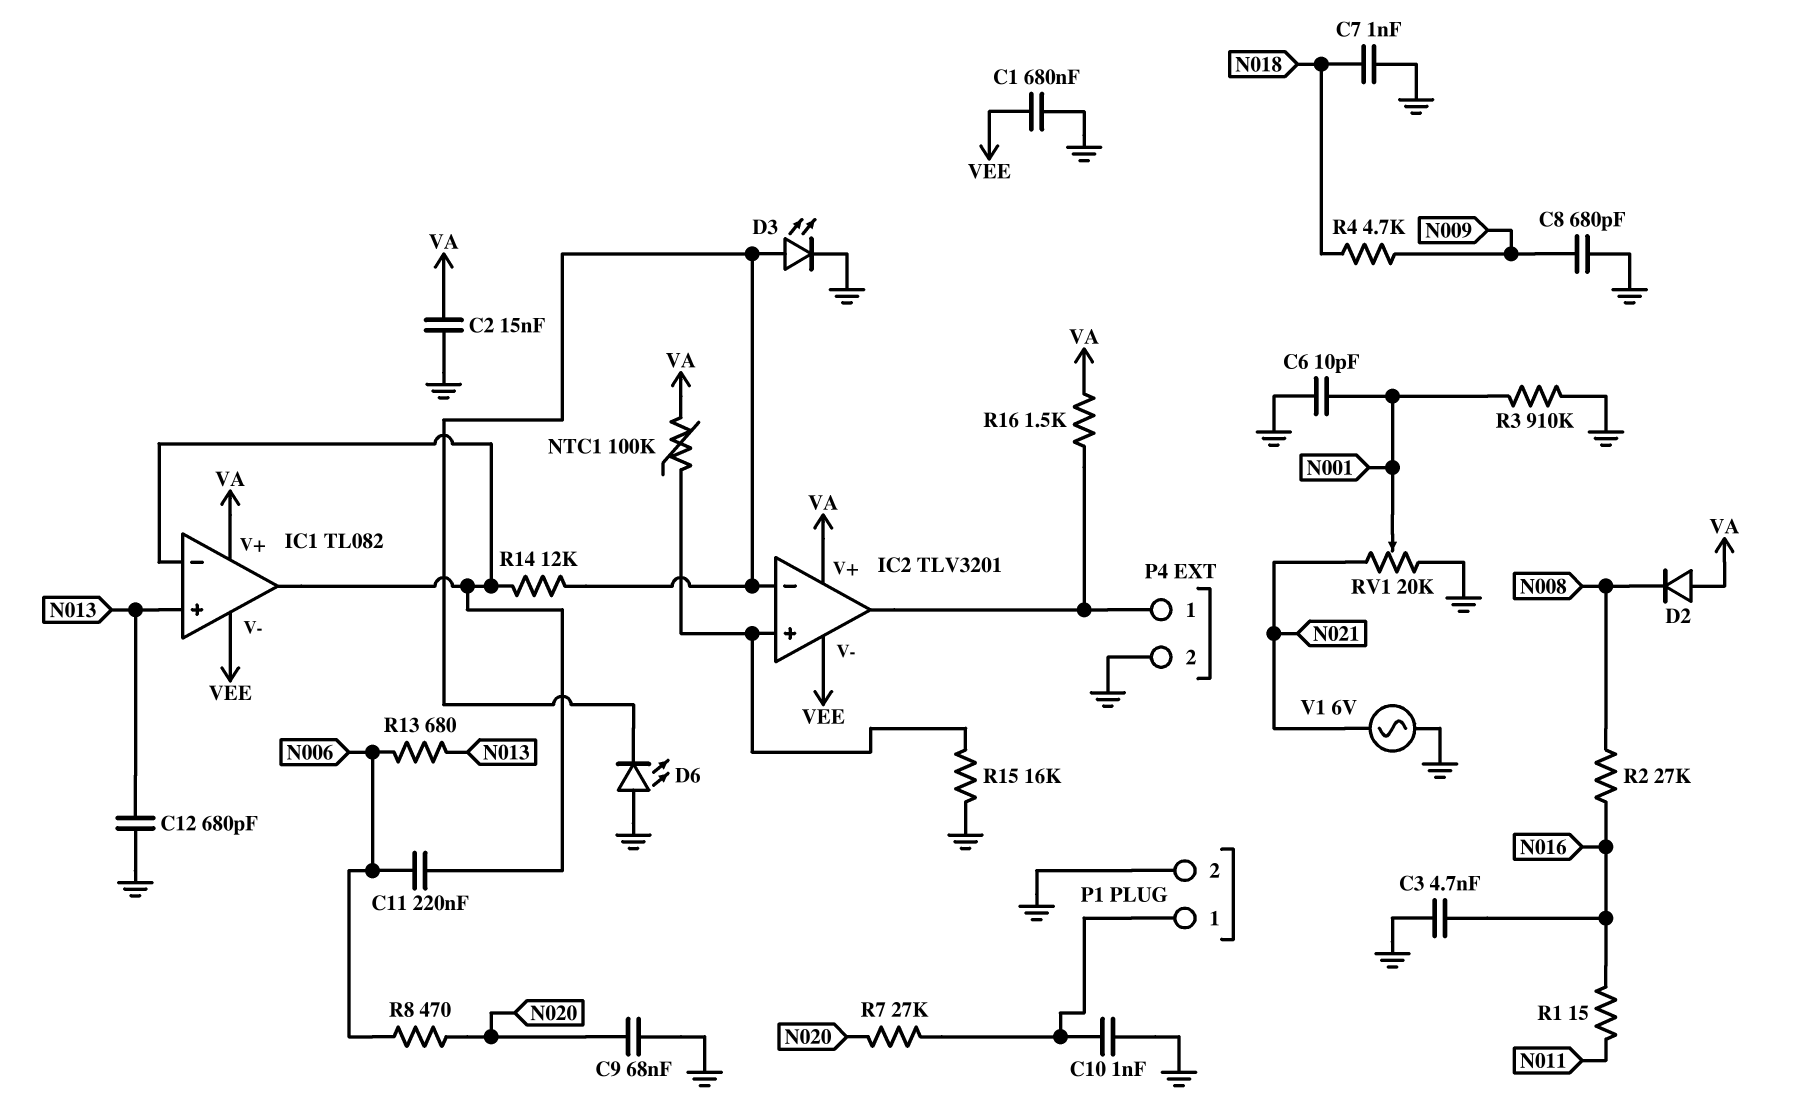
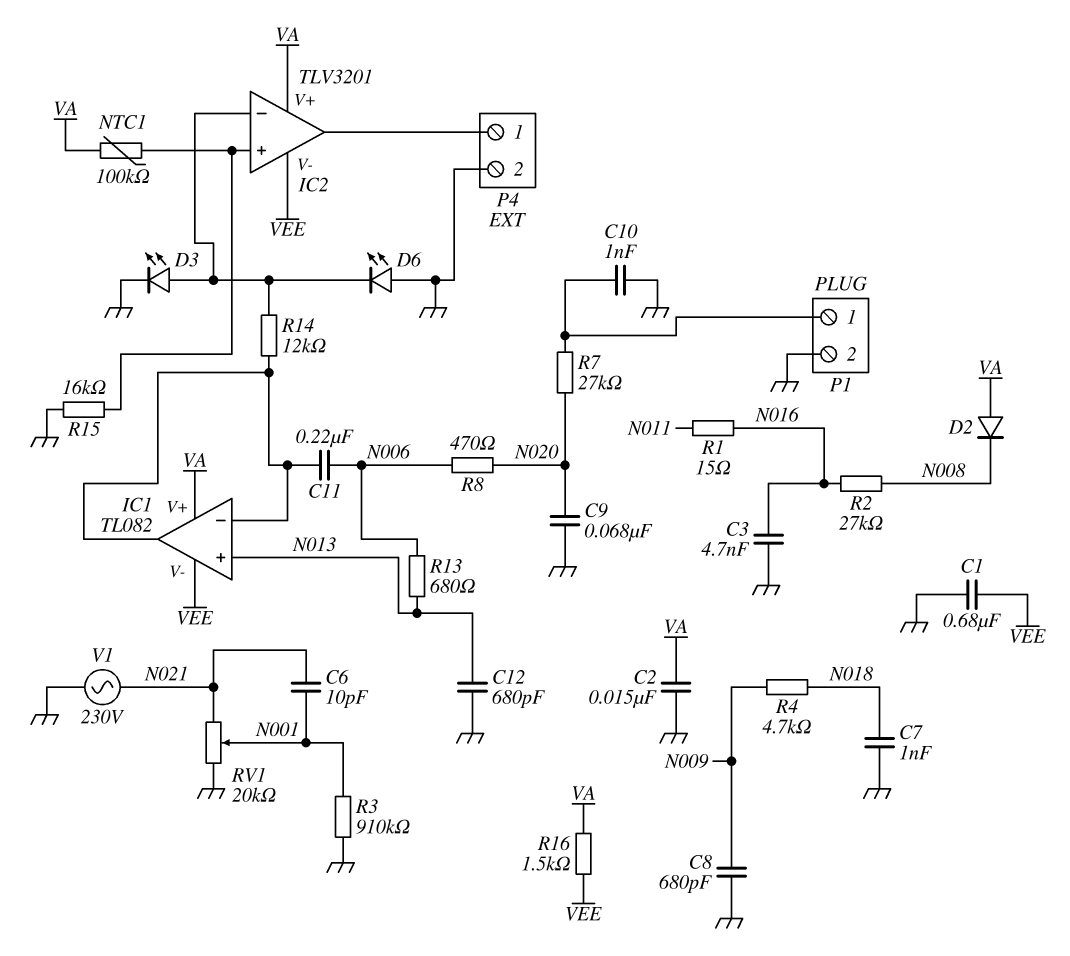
C6: 10pF (GND, N001) -> 10pF (N001, N021)
R16: 1.5k (IC2/out, VA) -> 1.5k (VA, VEE)
V1: AC 6V (GND, N021) -> AC 230V (GND, N021)

